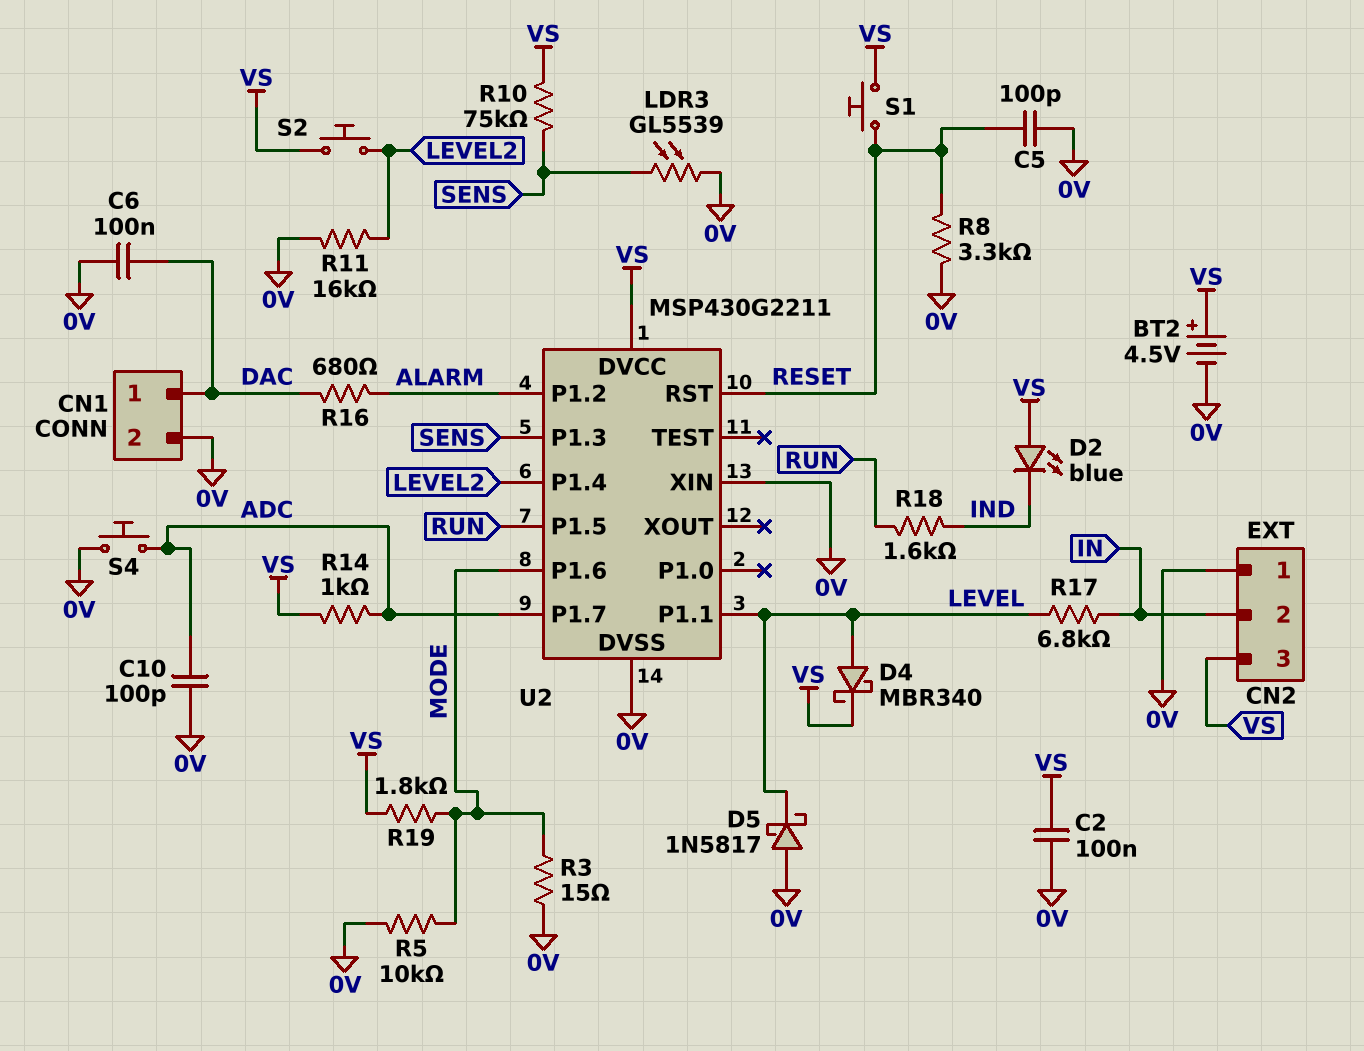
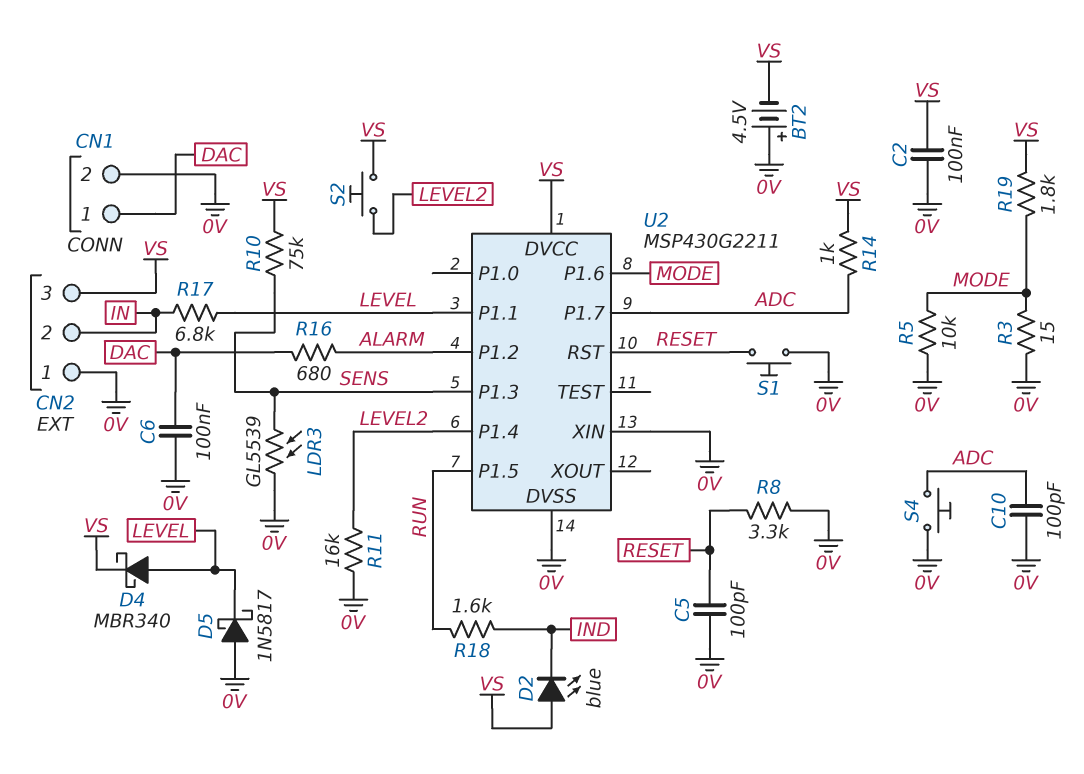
BT2: 4.5V (plus VS, minus 0V) -> 4.5V (plus 0V, minus VS)
S1: button (RESET, VS) -> button (0V, RESET)

